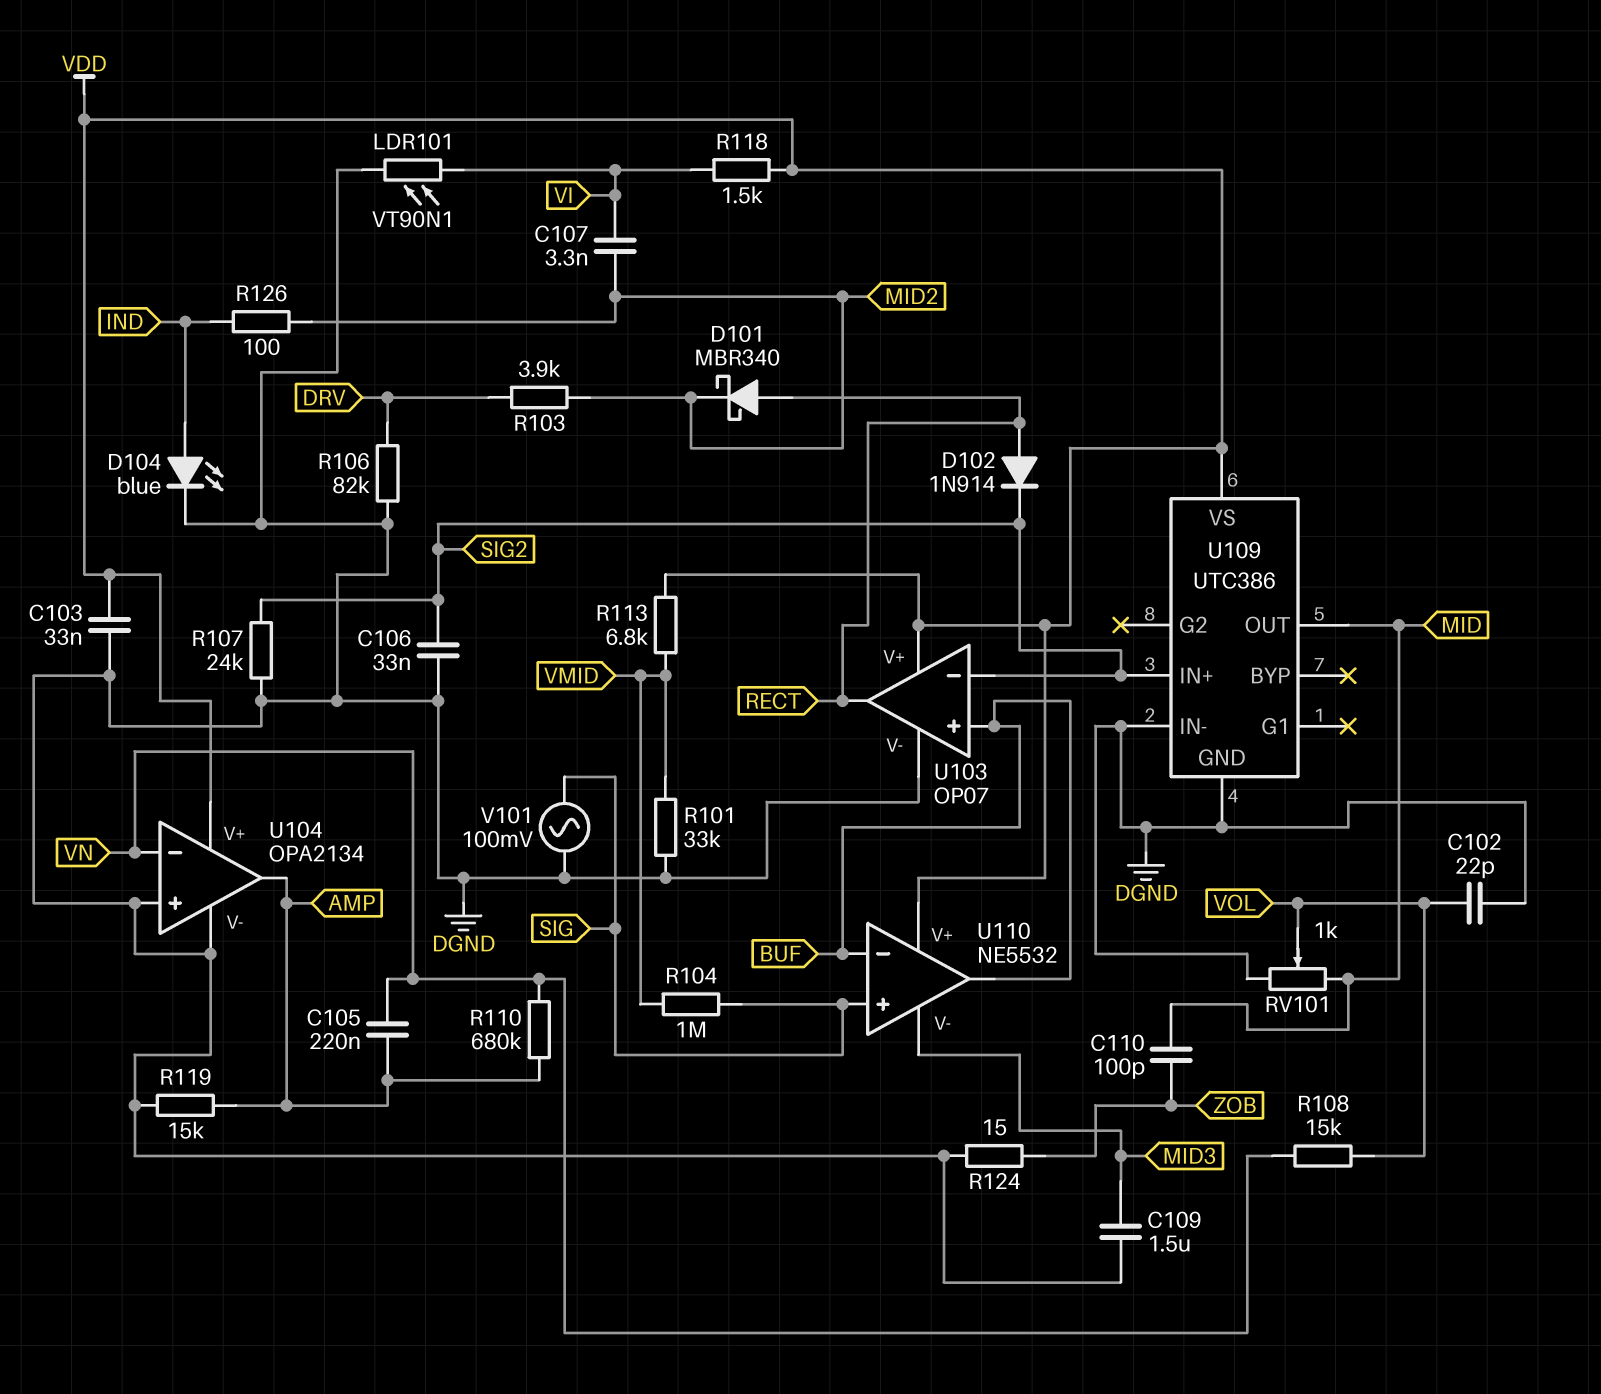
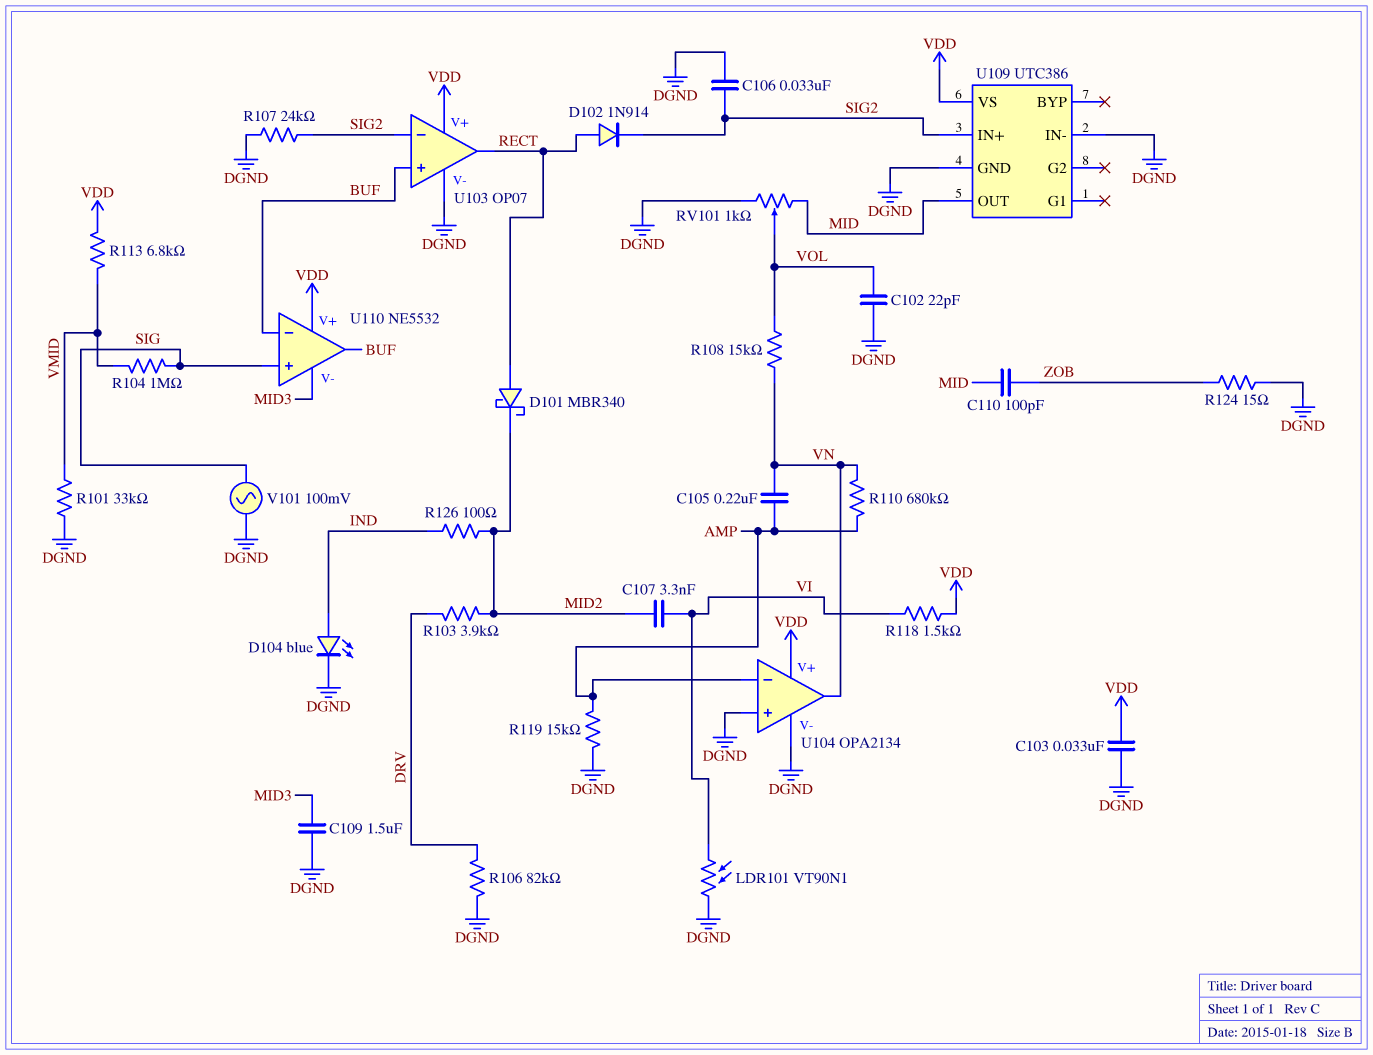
U104 pin in-: VN -> AMP
U104 pin out: AMP -> VN

